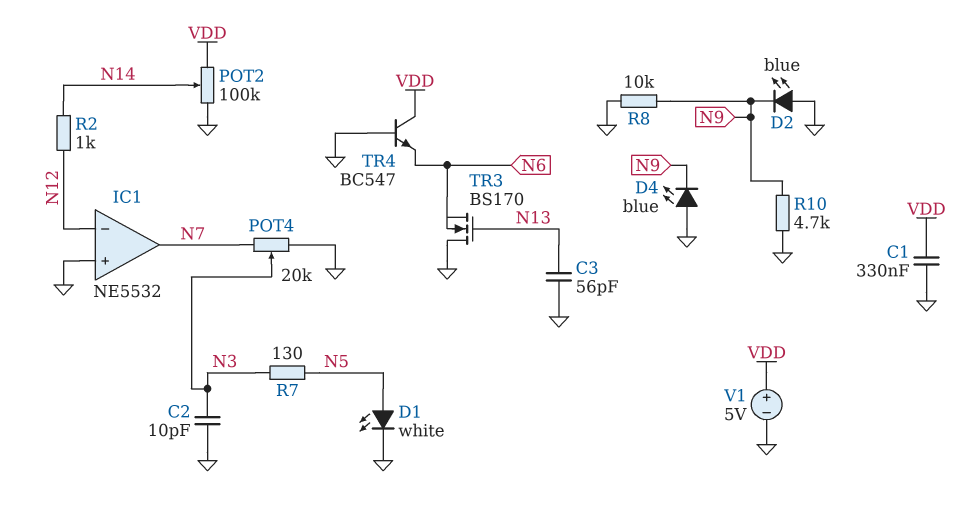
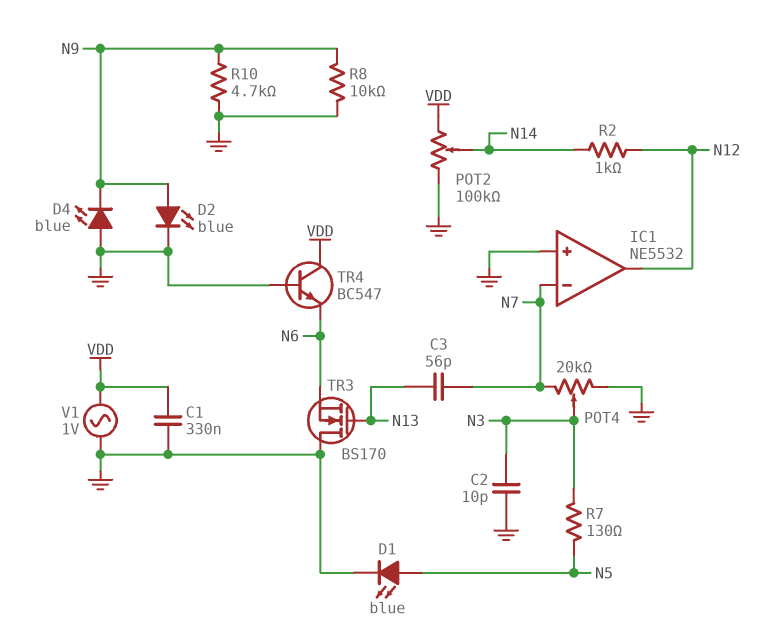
C3: 56pF (GND, N13) -> 56pF (N7, N13)
D1: LED white (A N5, K GND) -> LED blue (A N5, K GND)
D2: LED blue (A GND, K N9) -> LED blue (A N9, K GND)
IC1 pin in-: N12 -> N7
IC1 pin out: N7 -> N12
V1: 5V (plus VDD, minus GND) -> AC 1V (GND, VDD)

